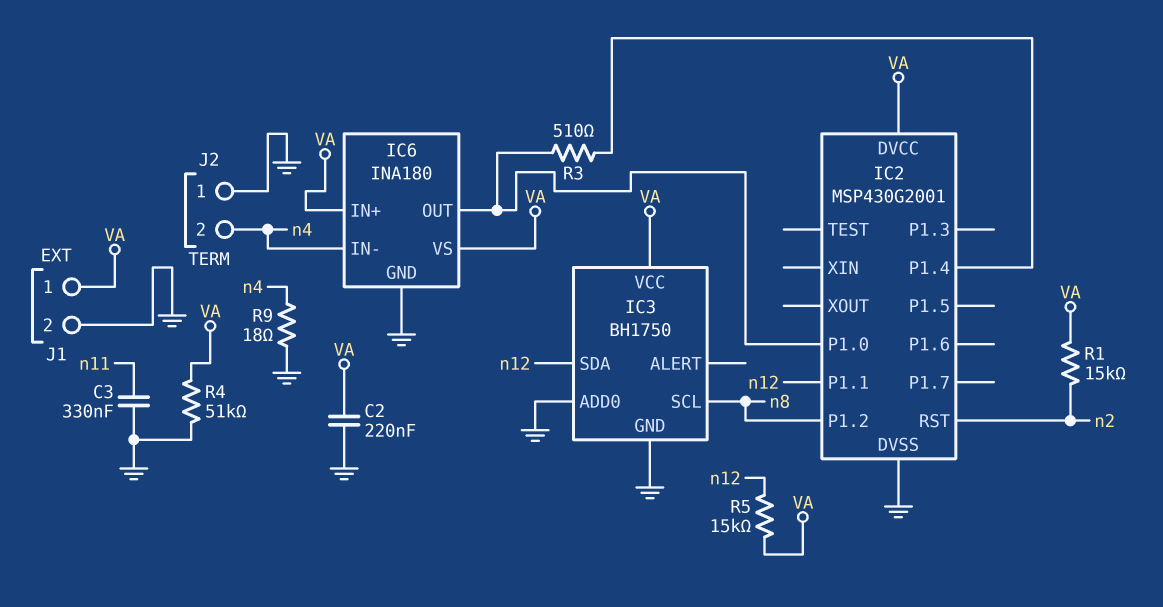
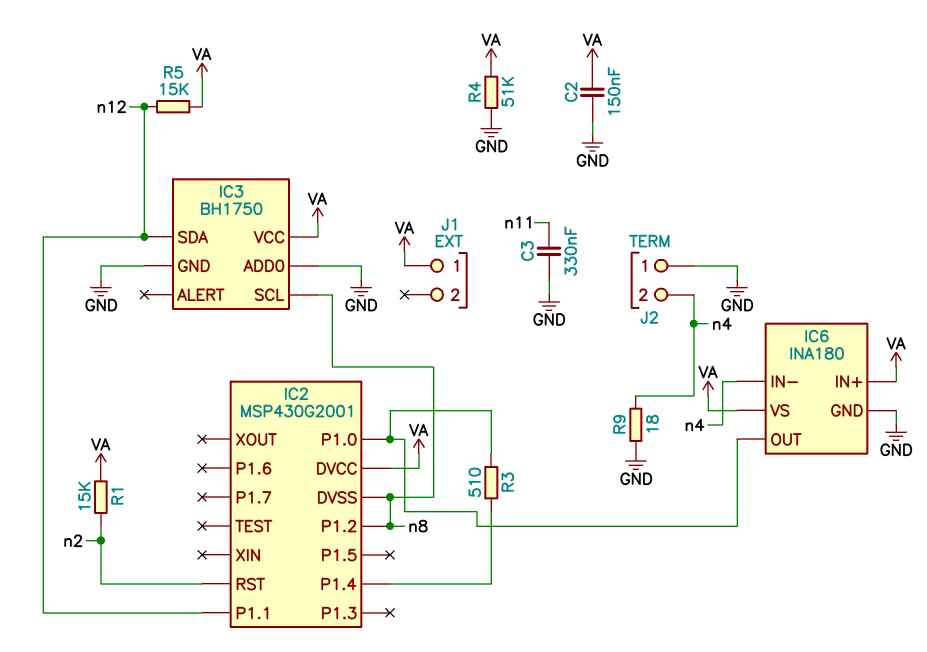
C2: 220nF (GND, VA) -> 150nF (GND, VA)
IC2 pin DVSS: GND -> n8
J1 pin 2: GND -> none

